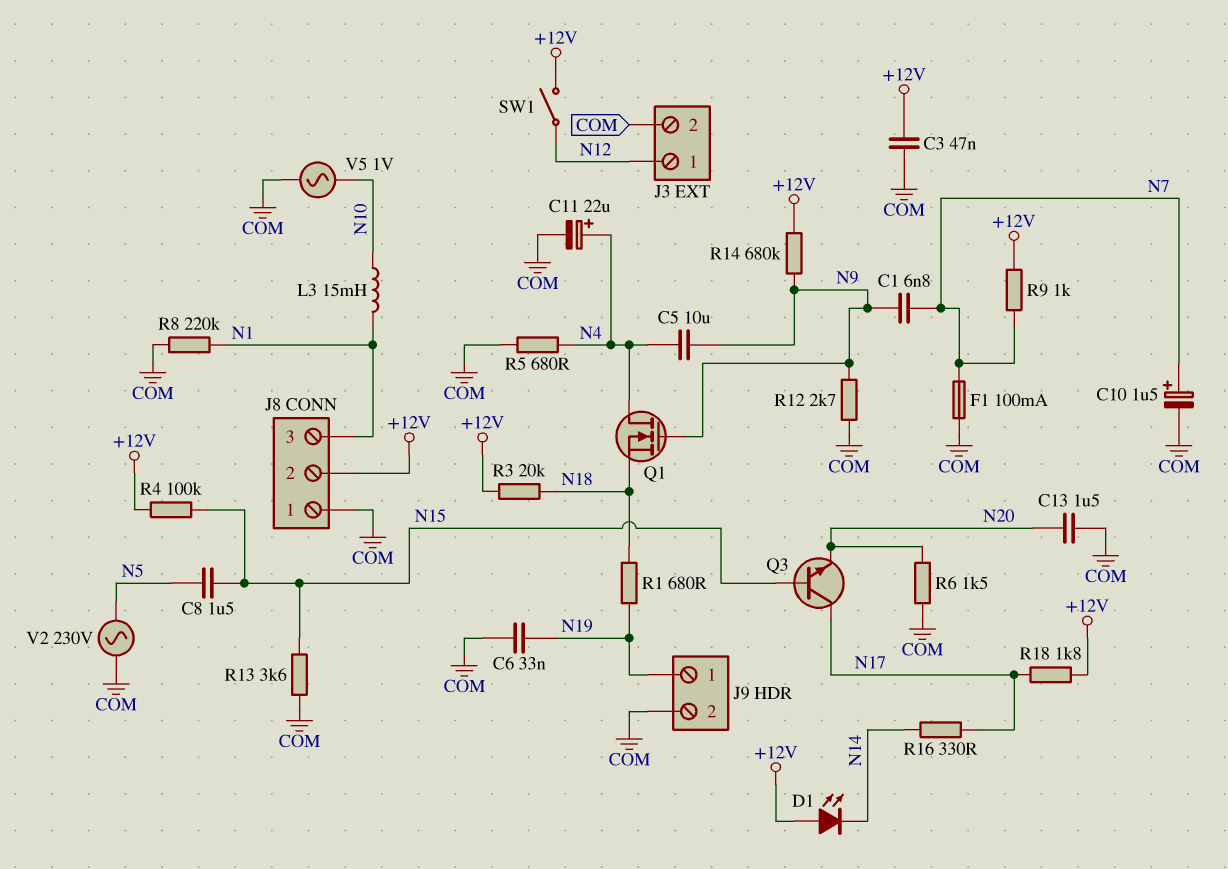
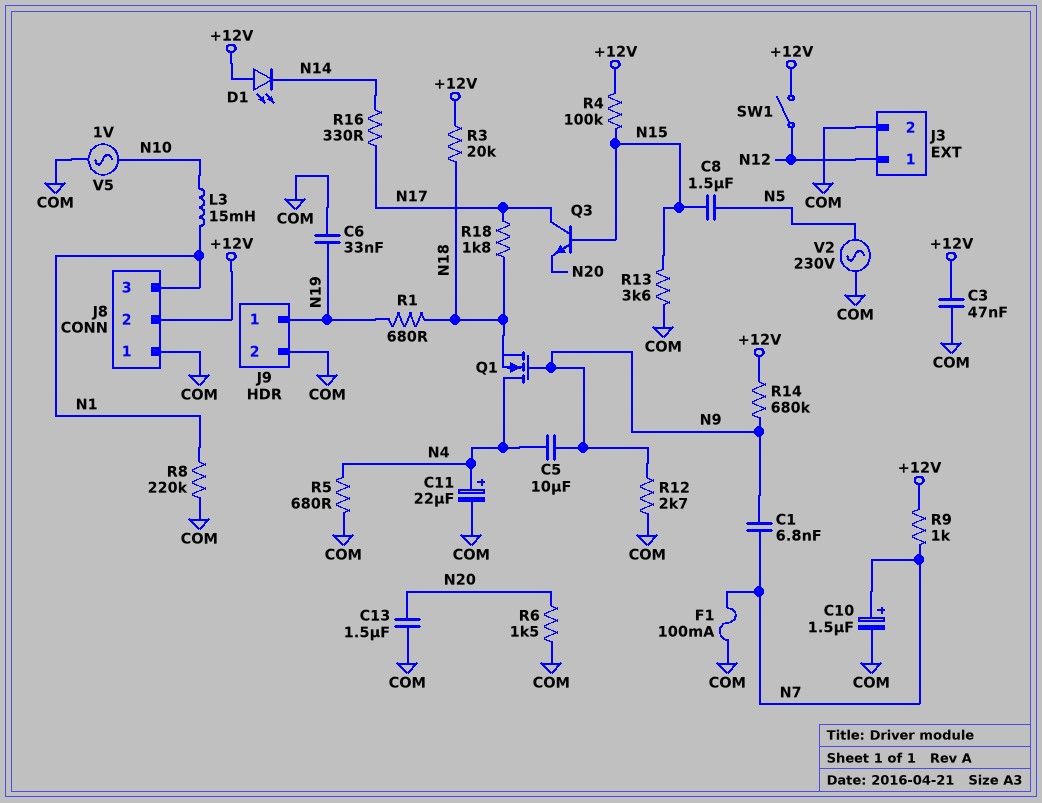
R18: 1.8k (+12V, N17) -> 1.8k (N17, N18)

